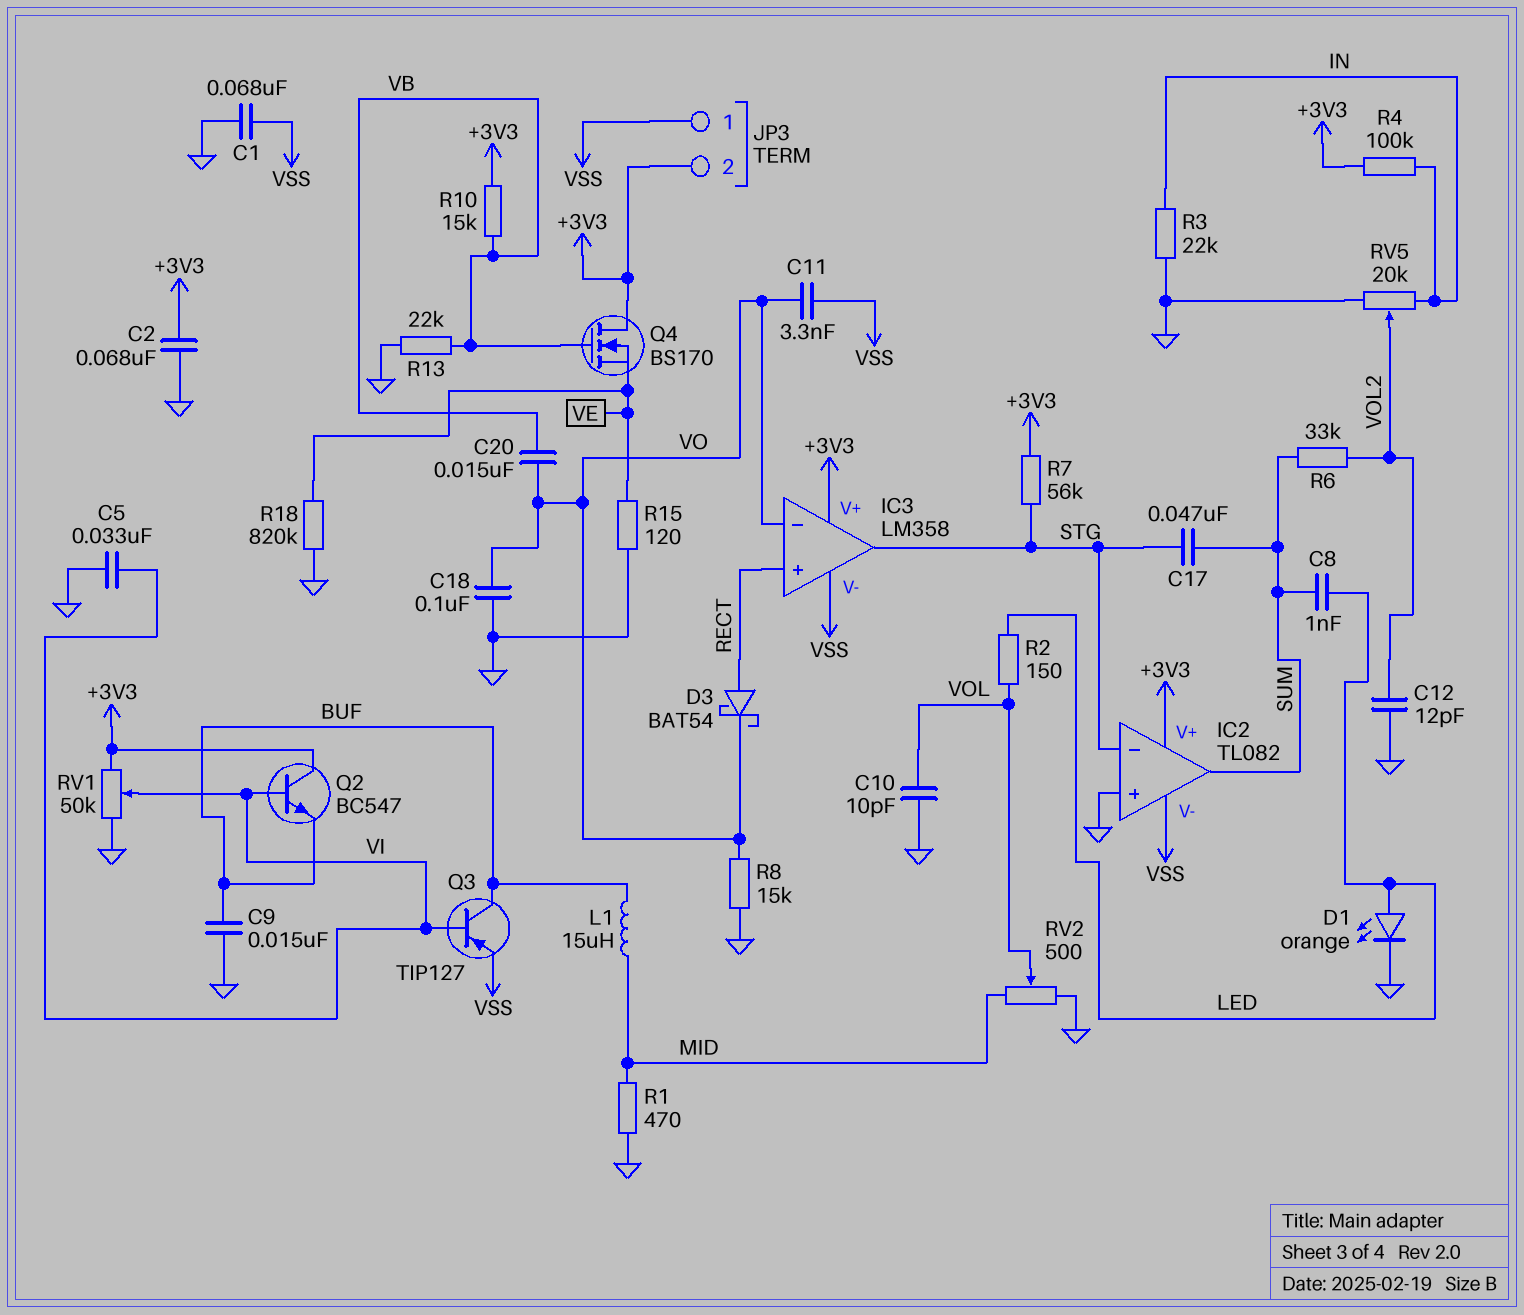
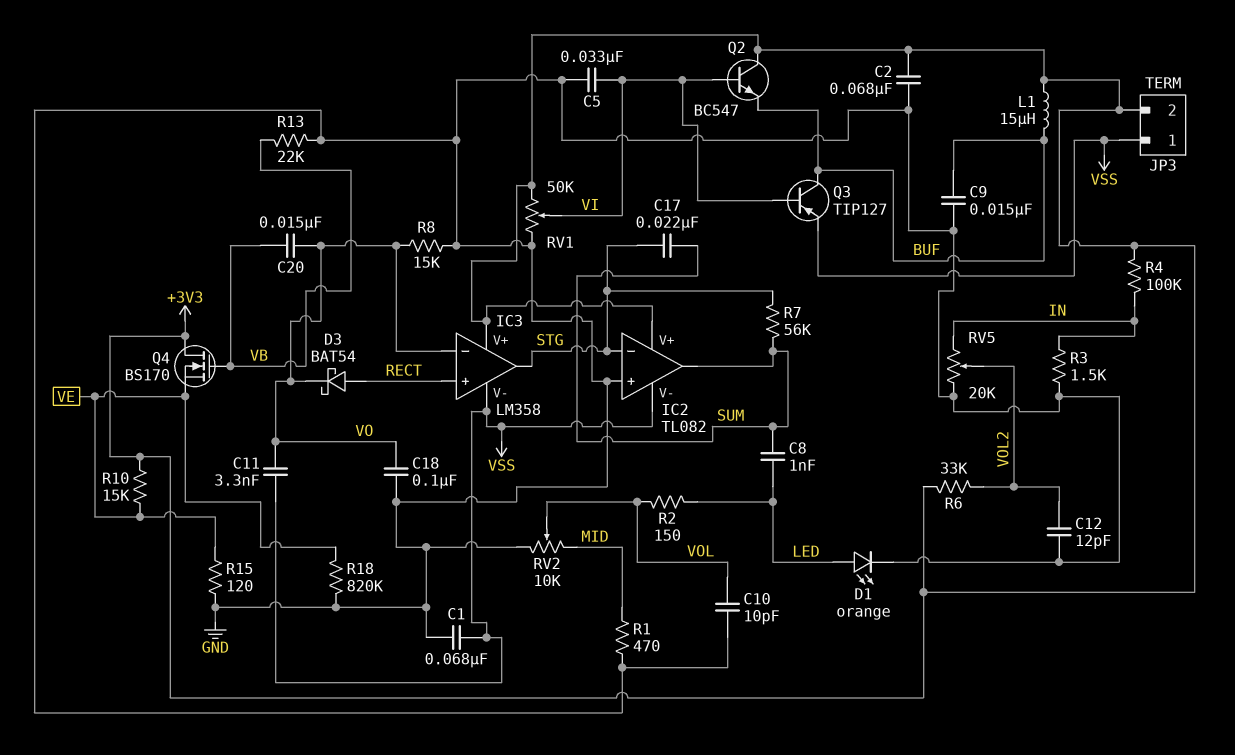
C17: 47nF (STG, SUM) -> 22nF (STG, SUM)
L1: 15uH (BUF, MID) -> 15uH (+3V3, BUF)
R3: 22k (GND, IN) -> 1.5k (GND, IN)
R6: 33k (SUM, VOL2) -> 33k (+3V3, VOL2)
R7: 56k (+3V3, STG) -> 56k (STG, SUM)
R10: 15k (+3V3, VB) -> 15k (+3V3, VE)
RV2: 500 (GND, MID, wiper VOL) -> 10k (GND, MID, wiper VOL)

